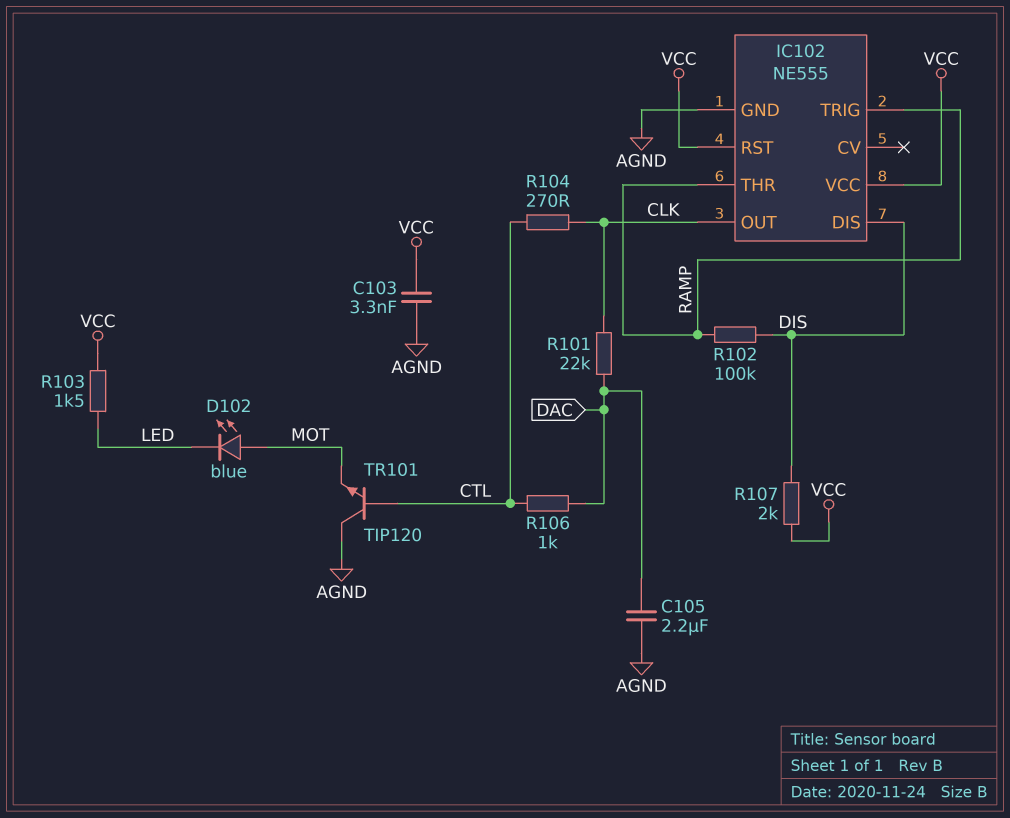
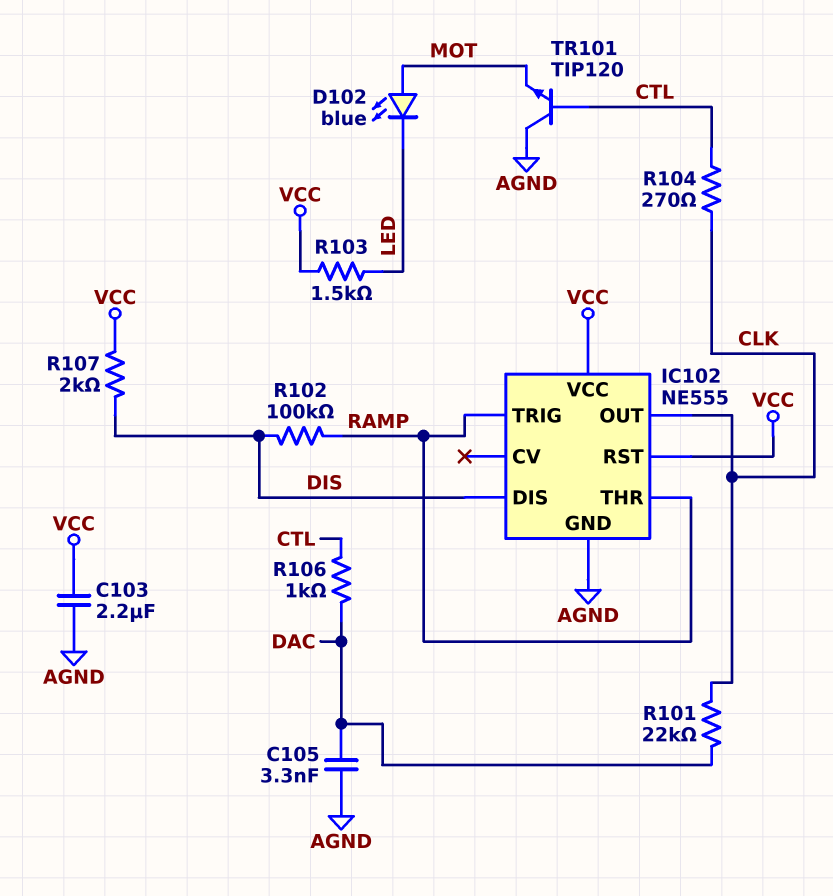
C103: 3.3nF (AGND, VCC) -> 2.2uF (AGND, VCC)
C105: 2.2uF (AGND, DAC) -> 3.3nF (AGND, DAC)

